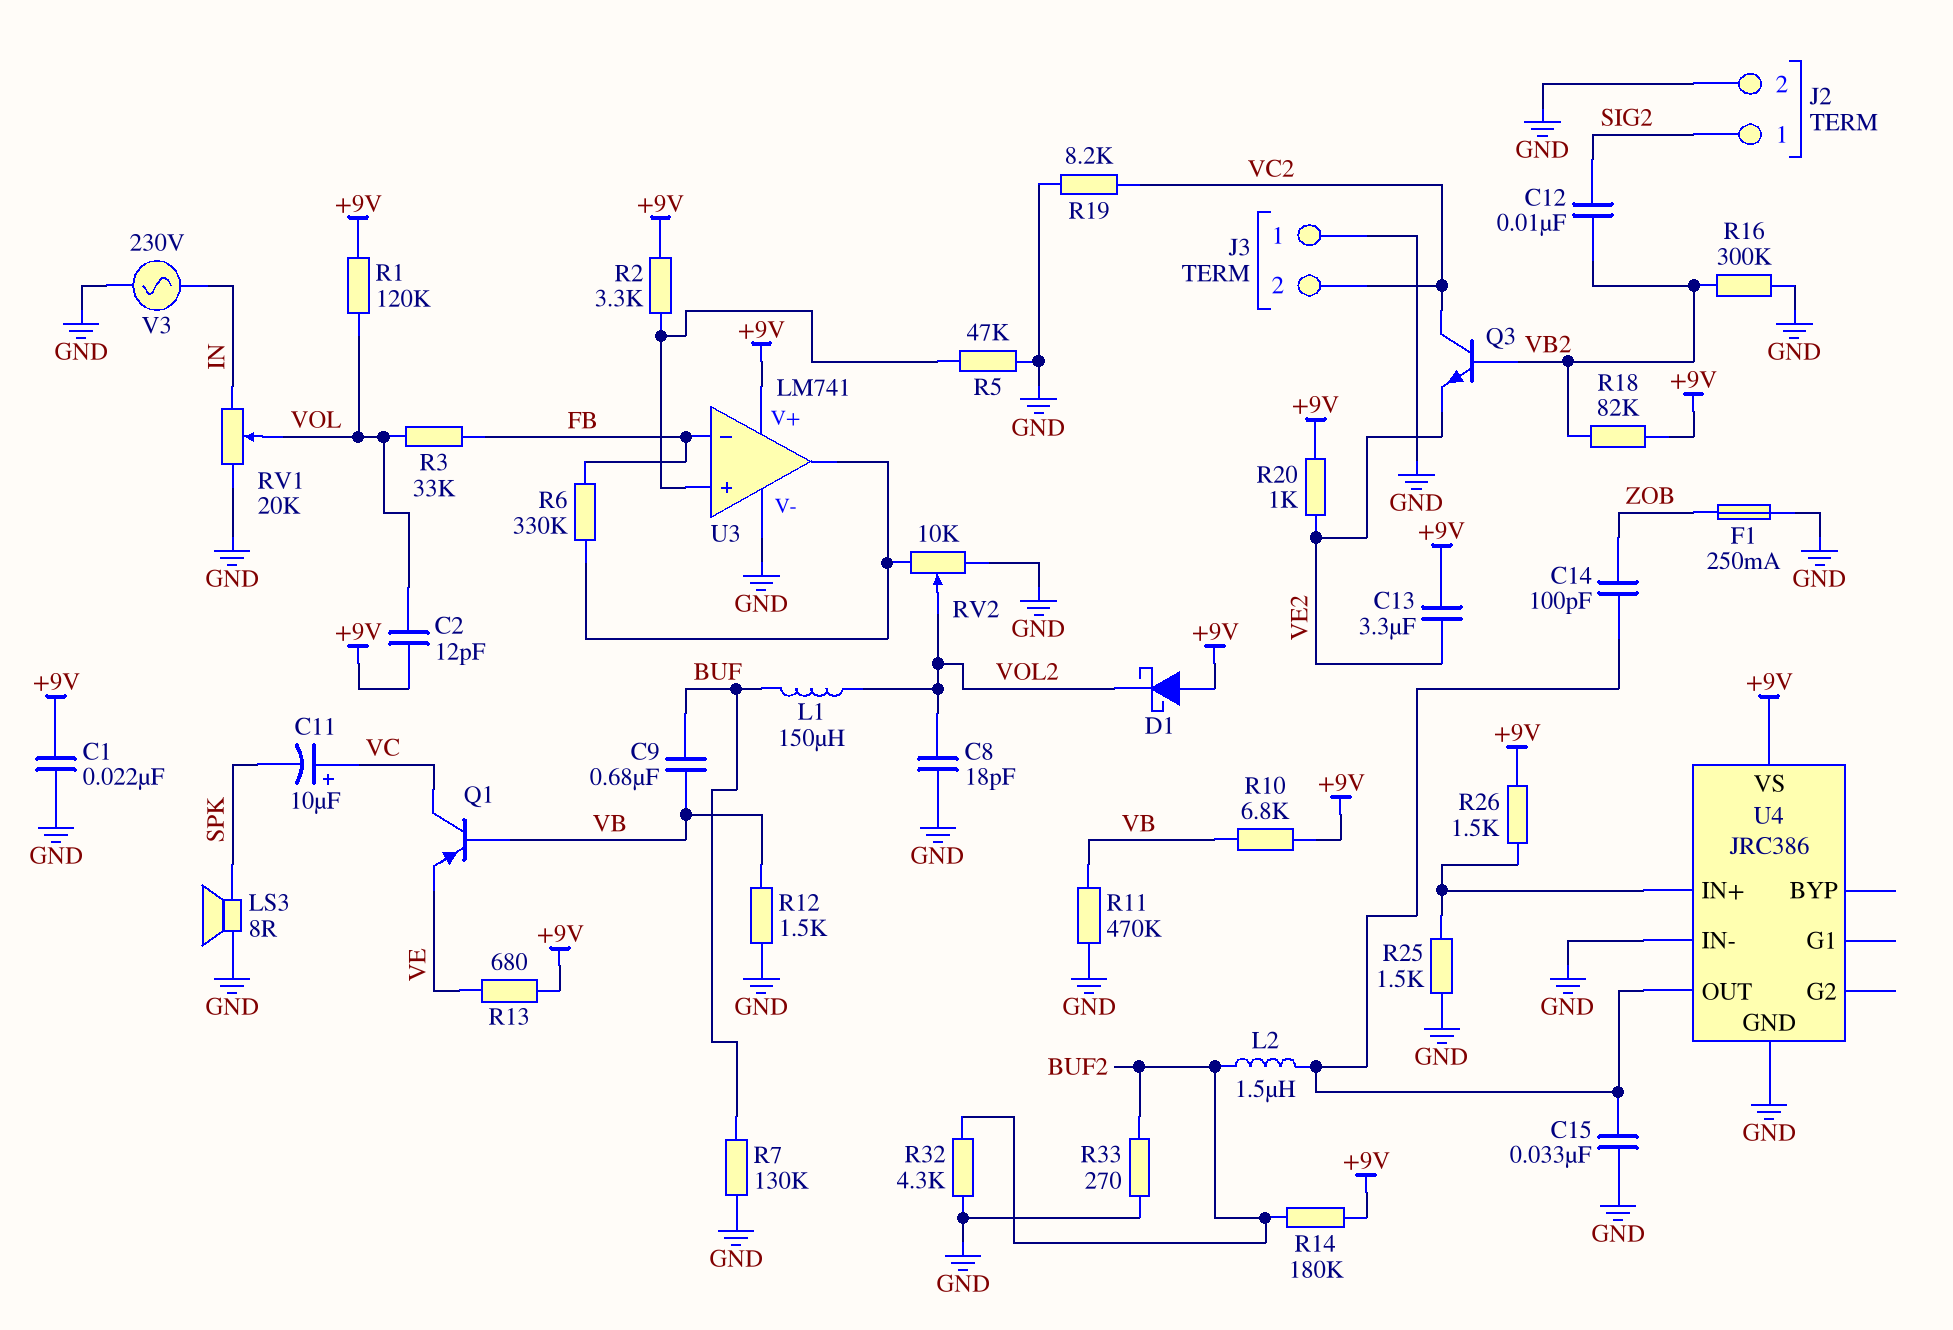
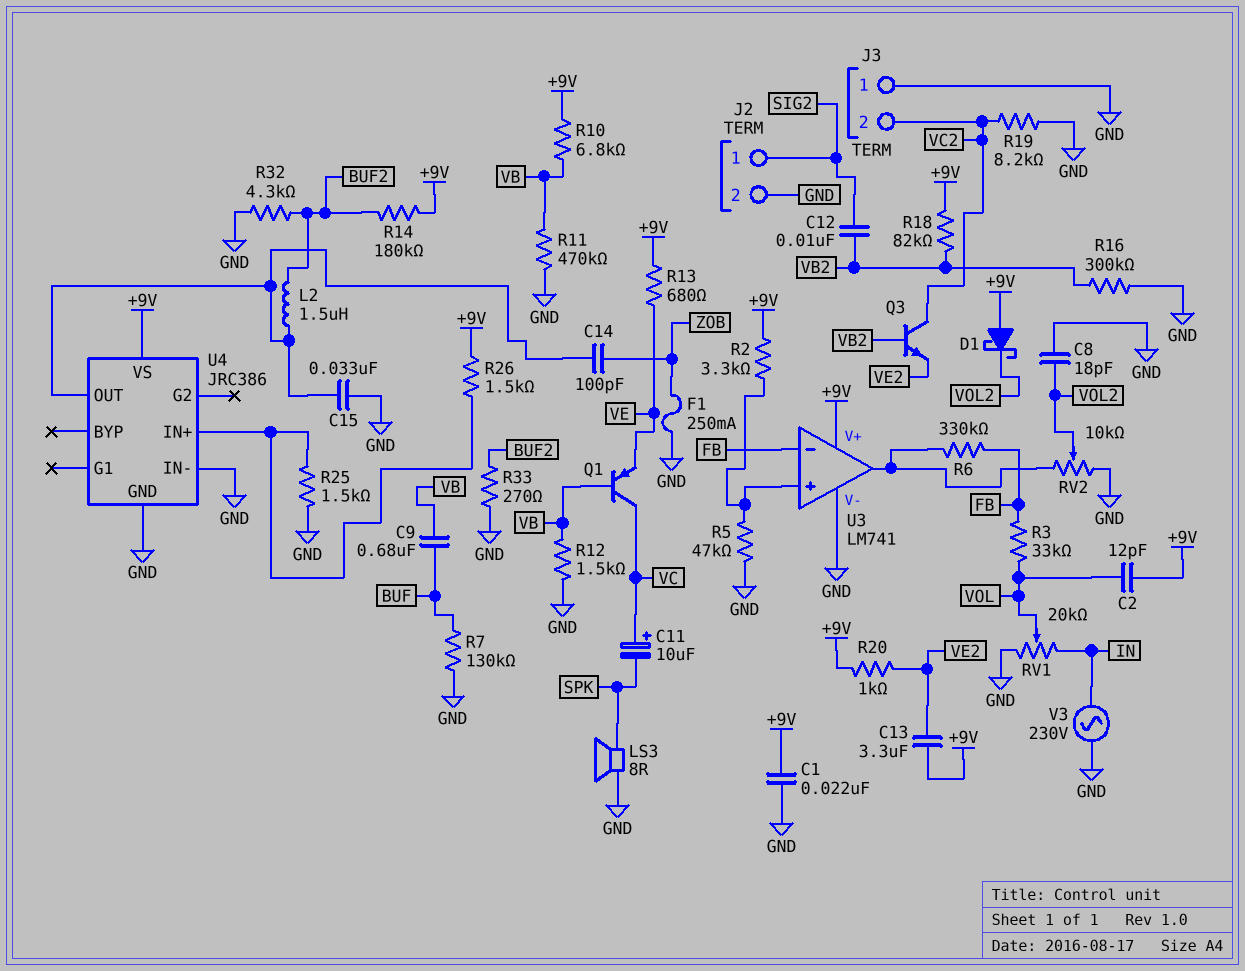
L1: 150uH (BUF, VOL2) -> none
R1: 120k (+9V, VOL) -> none

